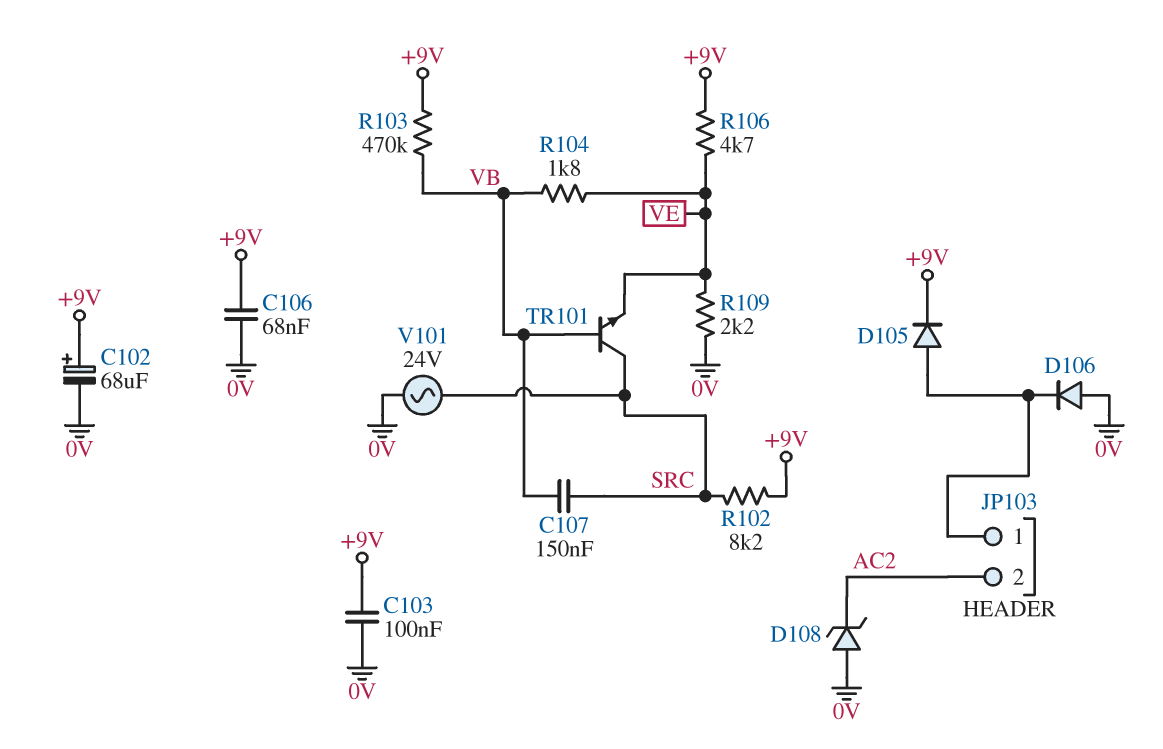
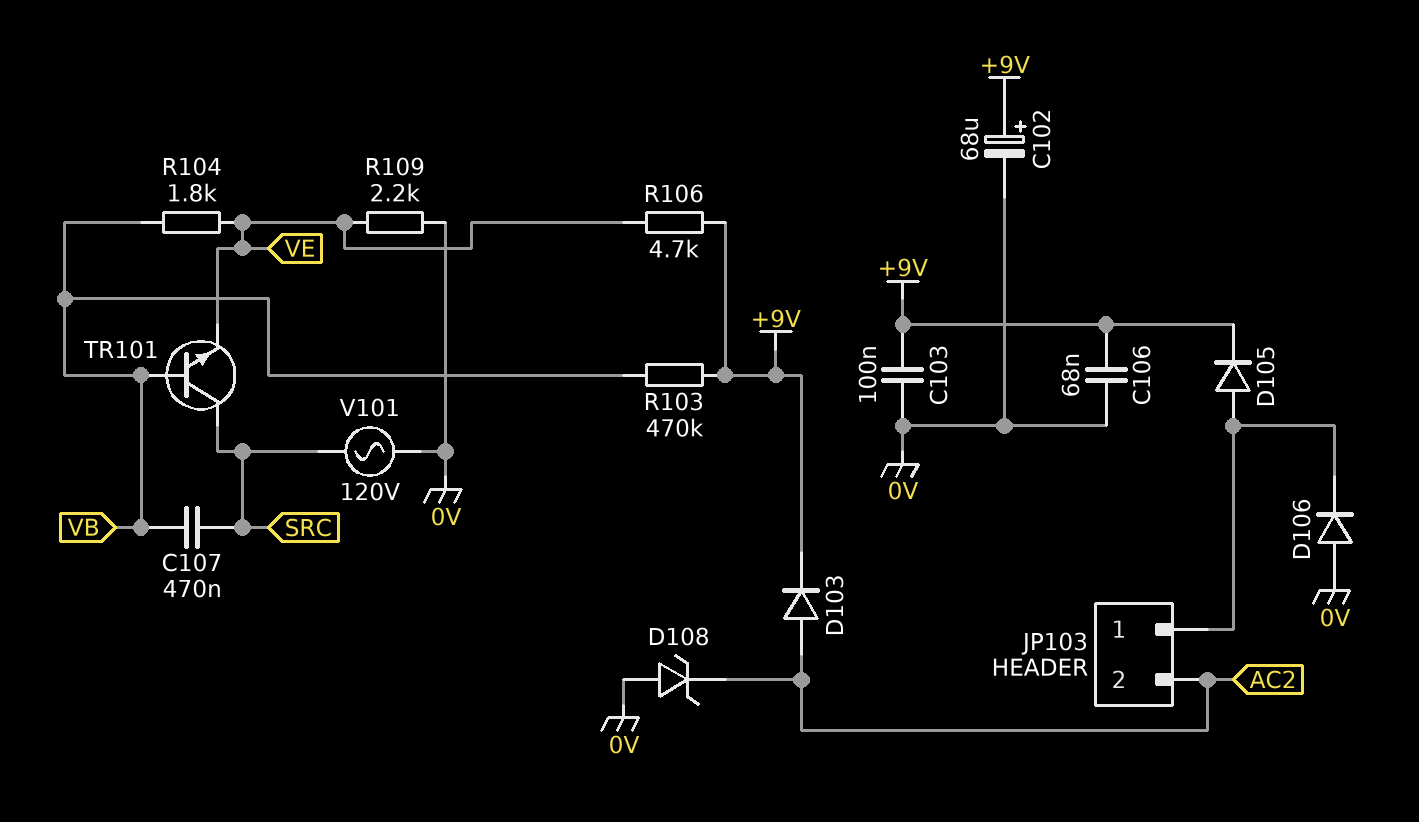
C107: 150nF (SRC, VB) -> 470nF (SRC, VB)
D103: none -> diode (A AC2, K +9V)
R102: 8.2k (+9V, SRC) -> none
V101: AC 24V (0V, SRC) -> AC 120V (0V, SRC)

